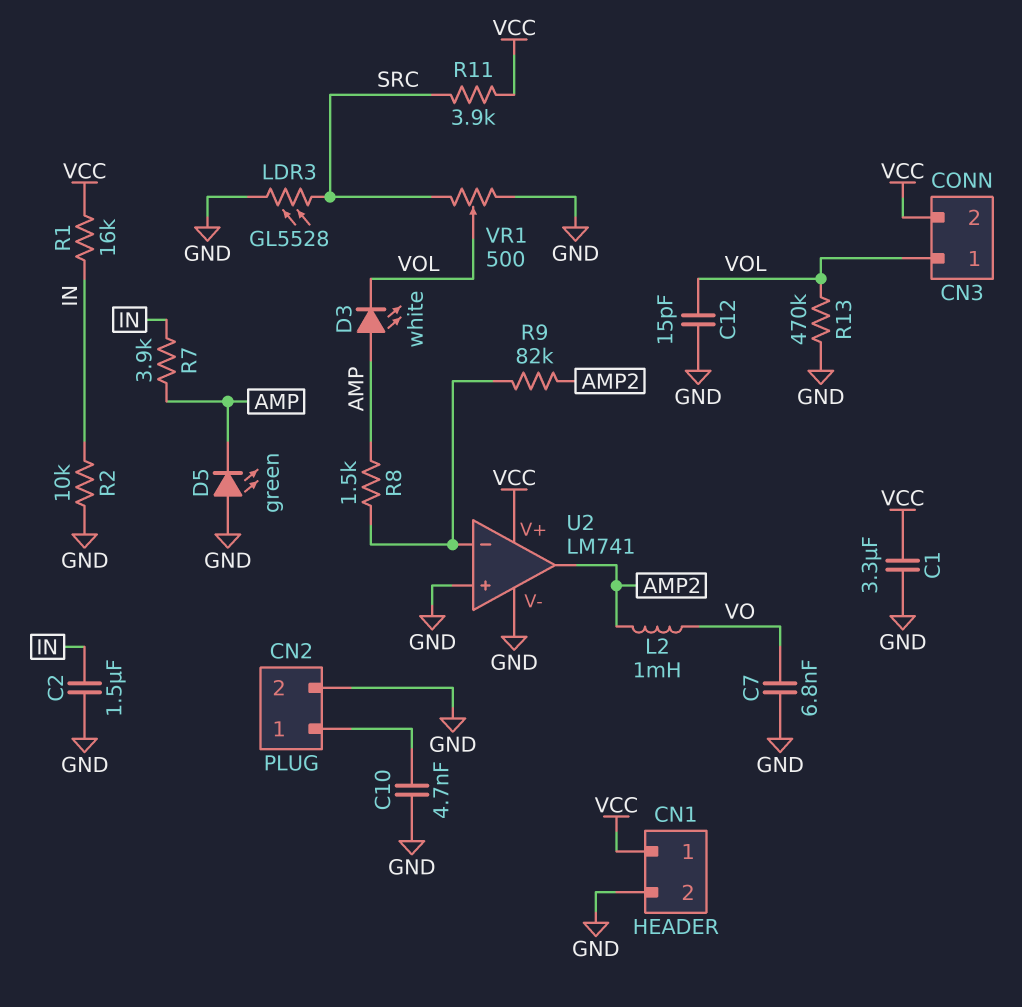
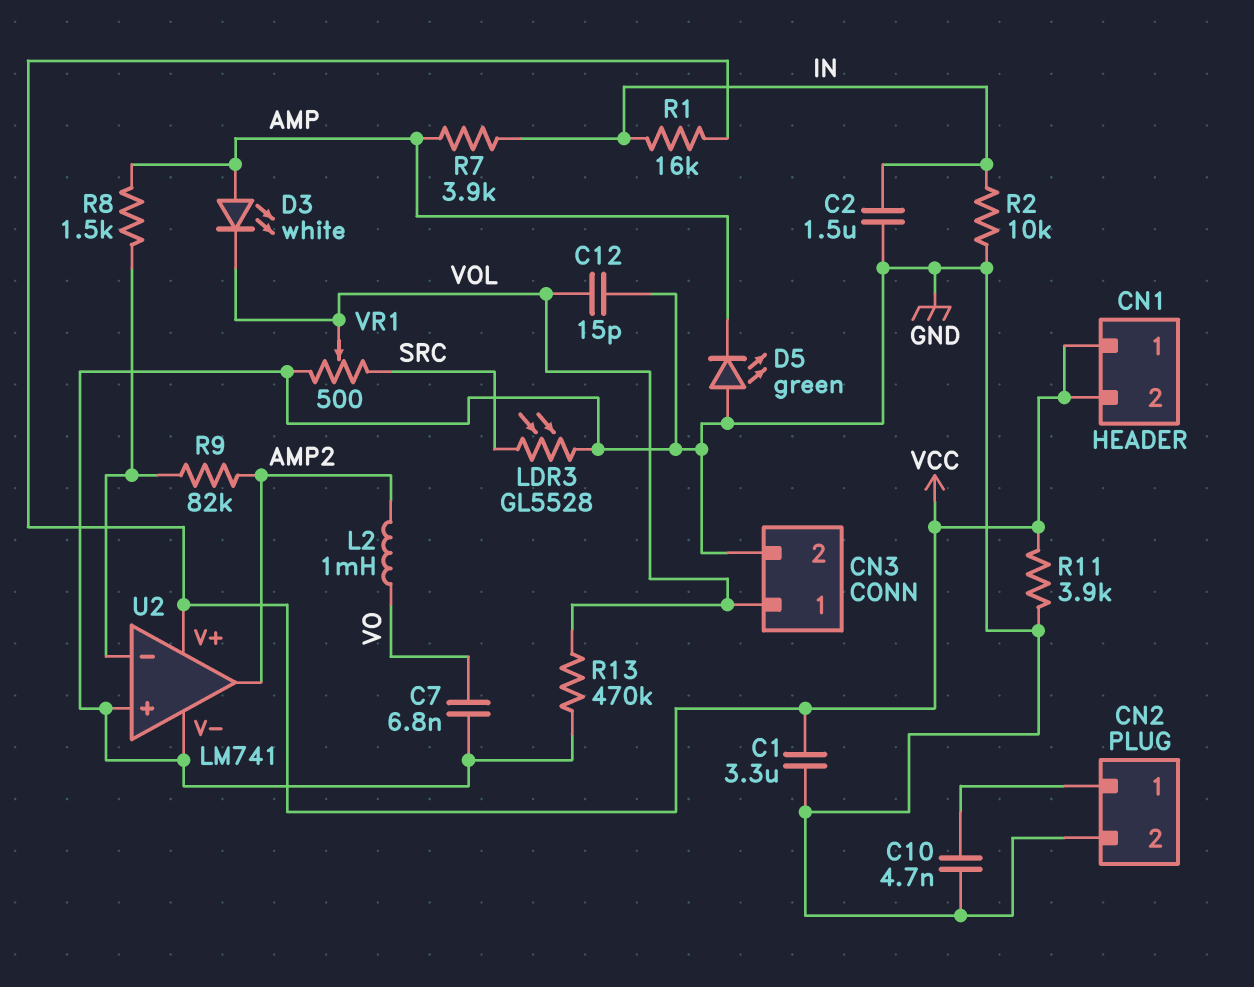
CN1 pin 2: GND -> VCC
CN3 pin 2: VCC -> GND
R11: 3.9k (SRC, VCC) -> 3.9k (GND, VCC)

